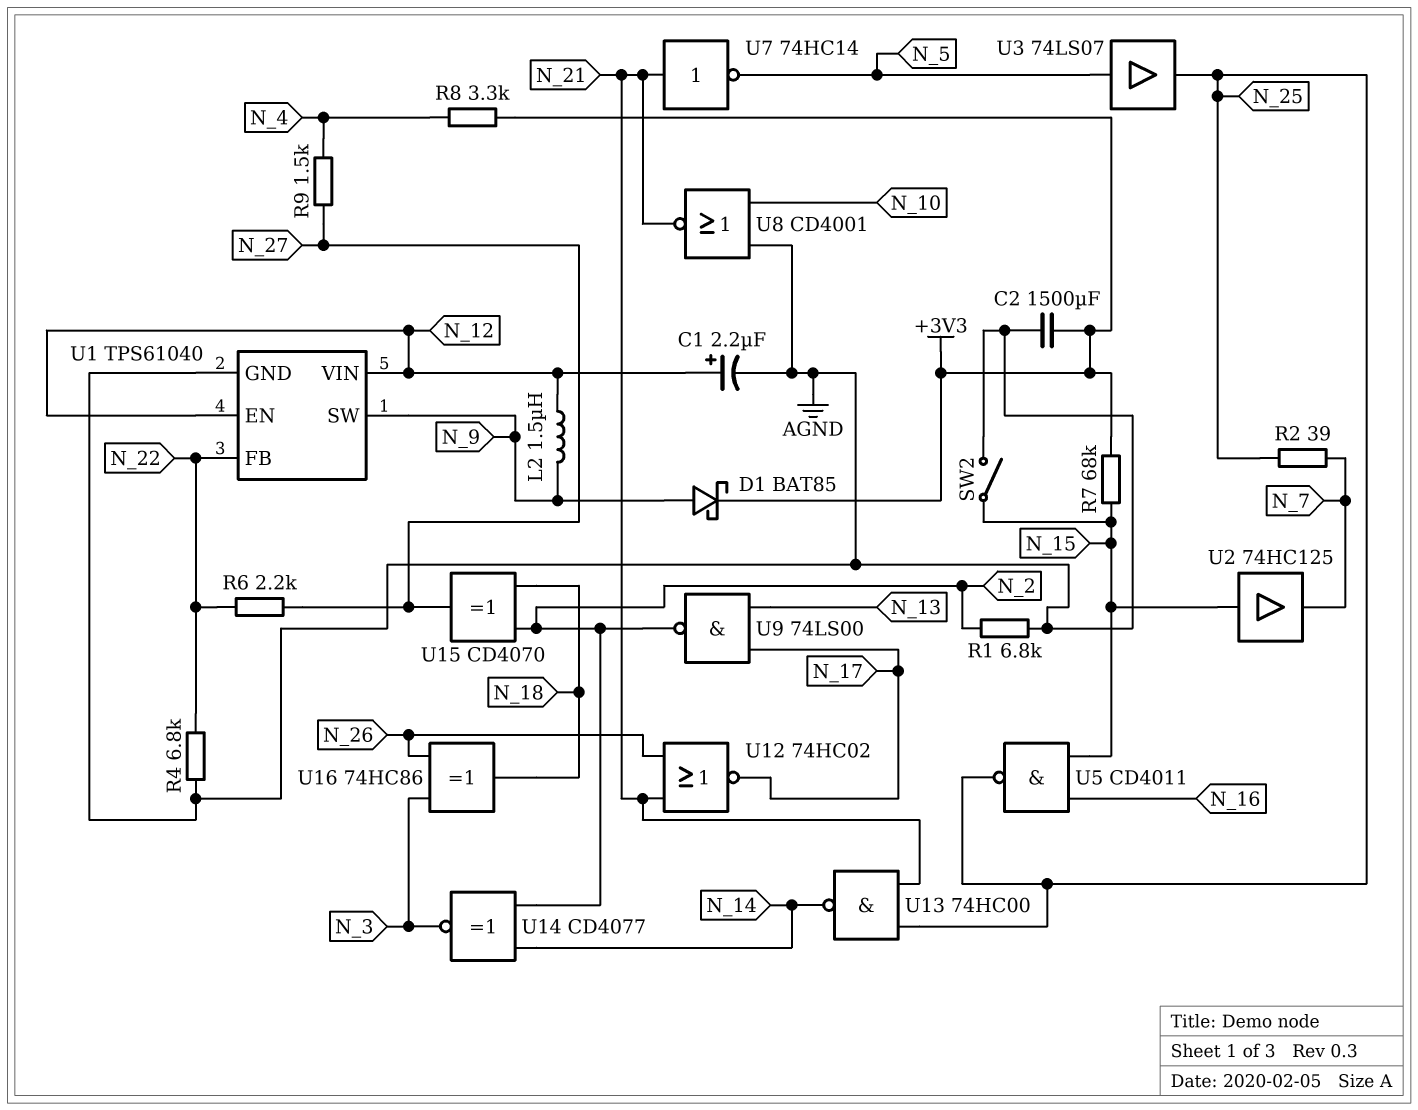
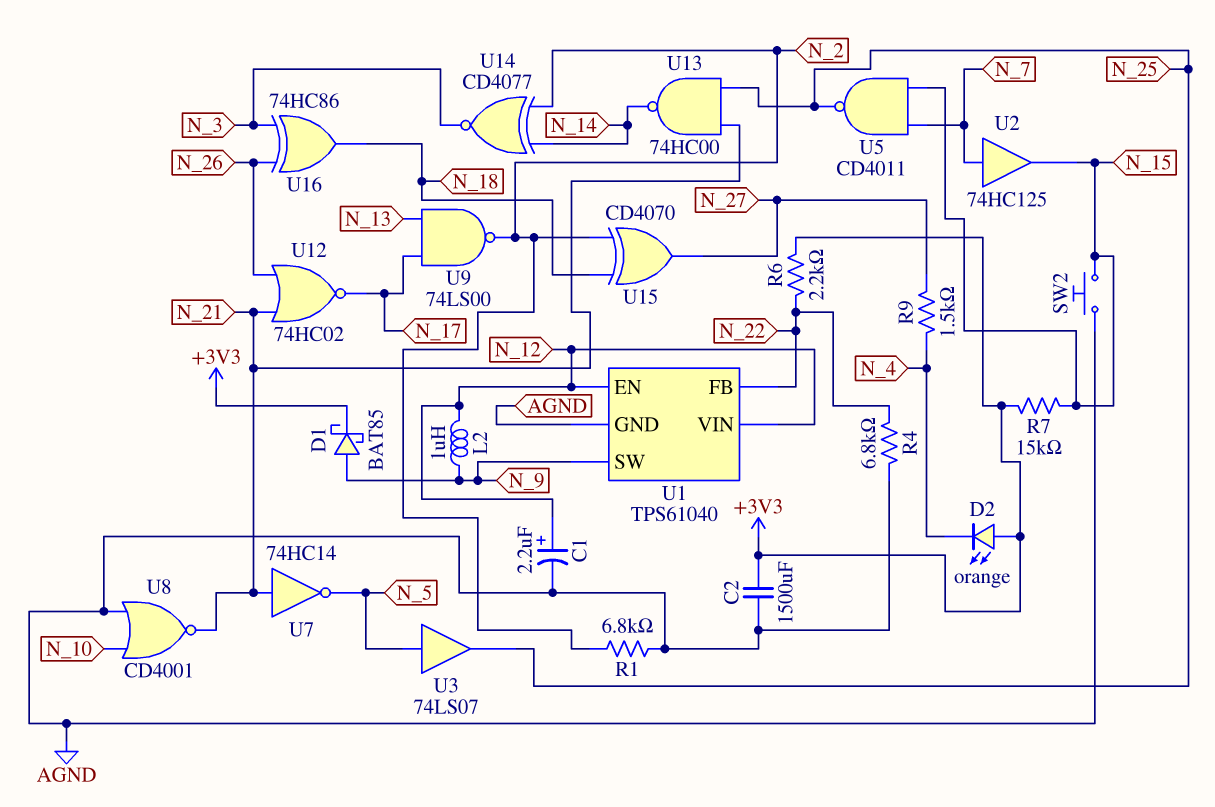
D2: none -> LED orange (A +3V3, K N_4)
L2: 1.5uH (N_9, N_12) -> 1uH (N_9, N_12)
R2: 39 (N_7, N_25) -> none
R6: 2.2k (N_22, N_27) -> 2.2k (+3V3, N_22)
R7: 68k (+3V3, N_15) -> 15k (+3V3, N_15)
R8: 3.3k (+3V3, N_4) -> none
SW2: switch (AGND, N_15) -> button (AGND, N_15)
U2: buffer 74HC125 (in N_15, out N_7) -> buffer 74HC125 (in N_7, out N_15)
U5: NAND CD4011 (in N_15, in N_16, out N_25) -> NAND CD4011 (in N_7, in N_15, out N_25)

